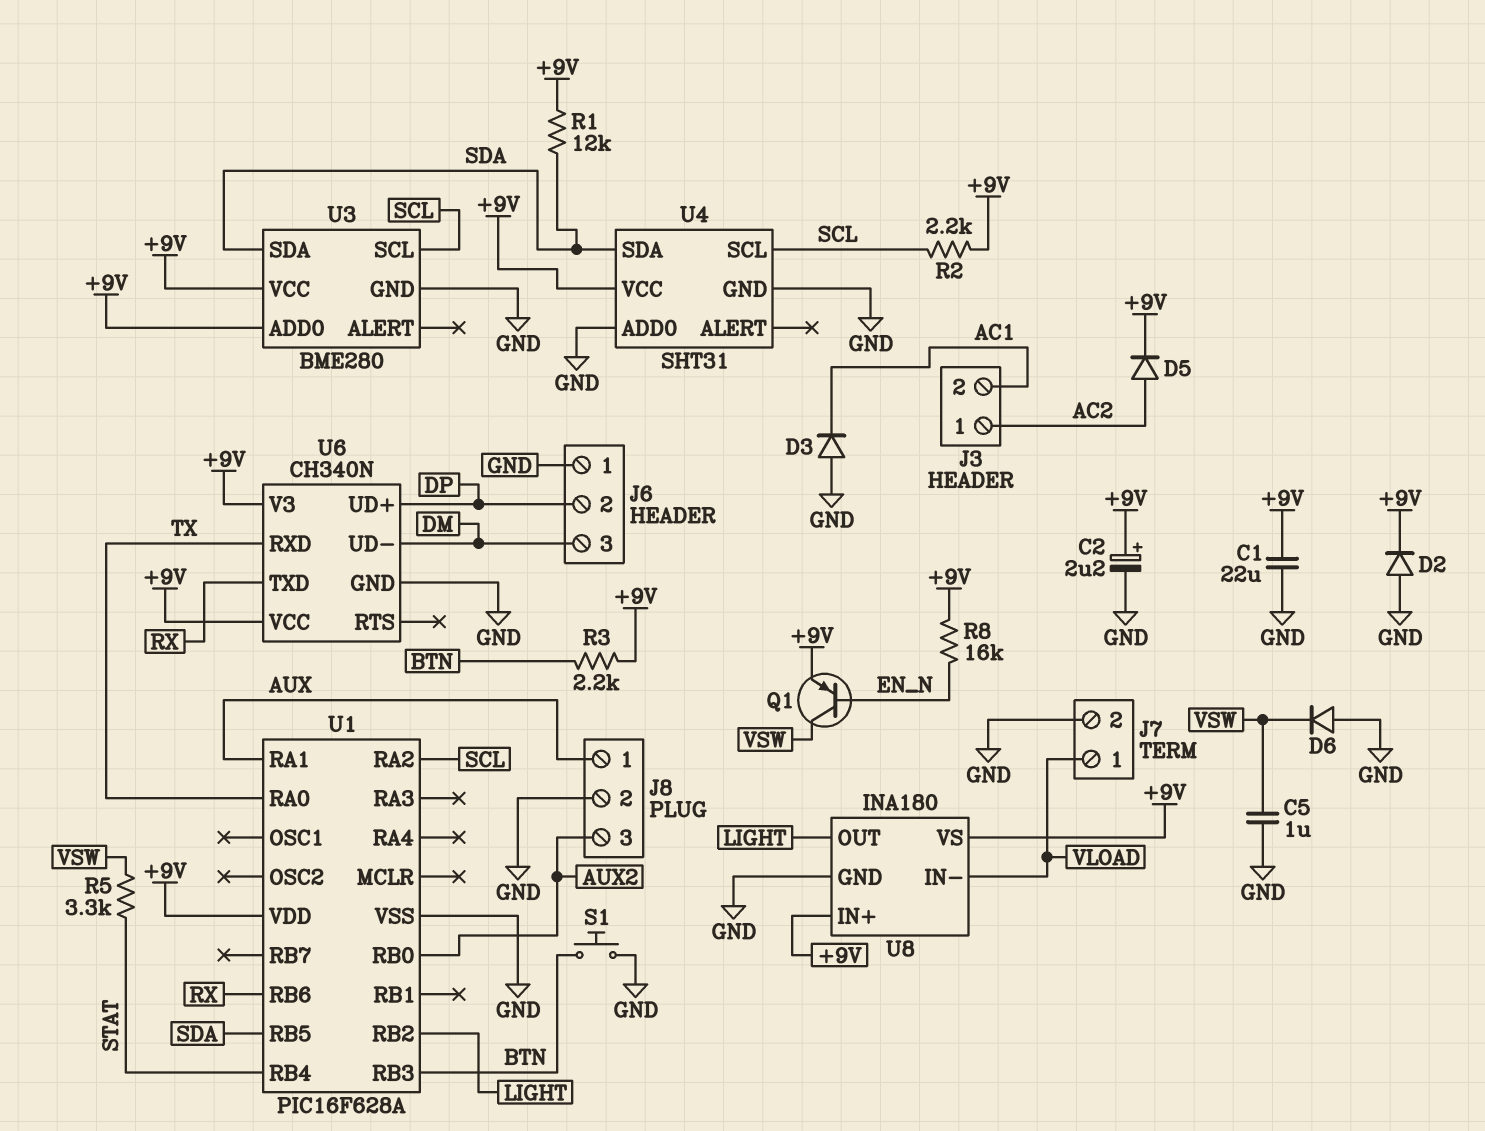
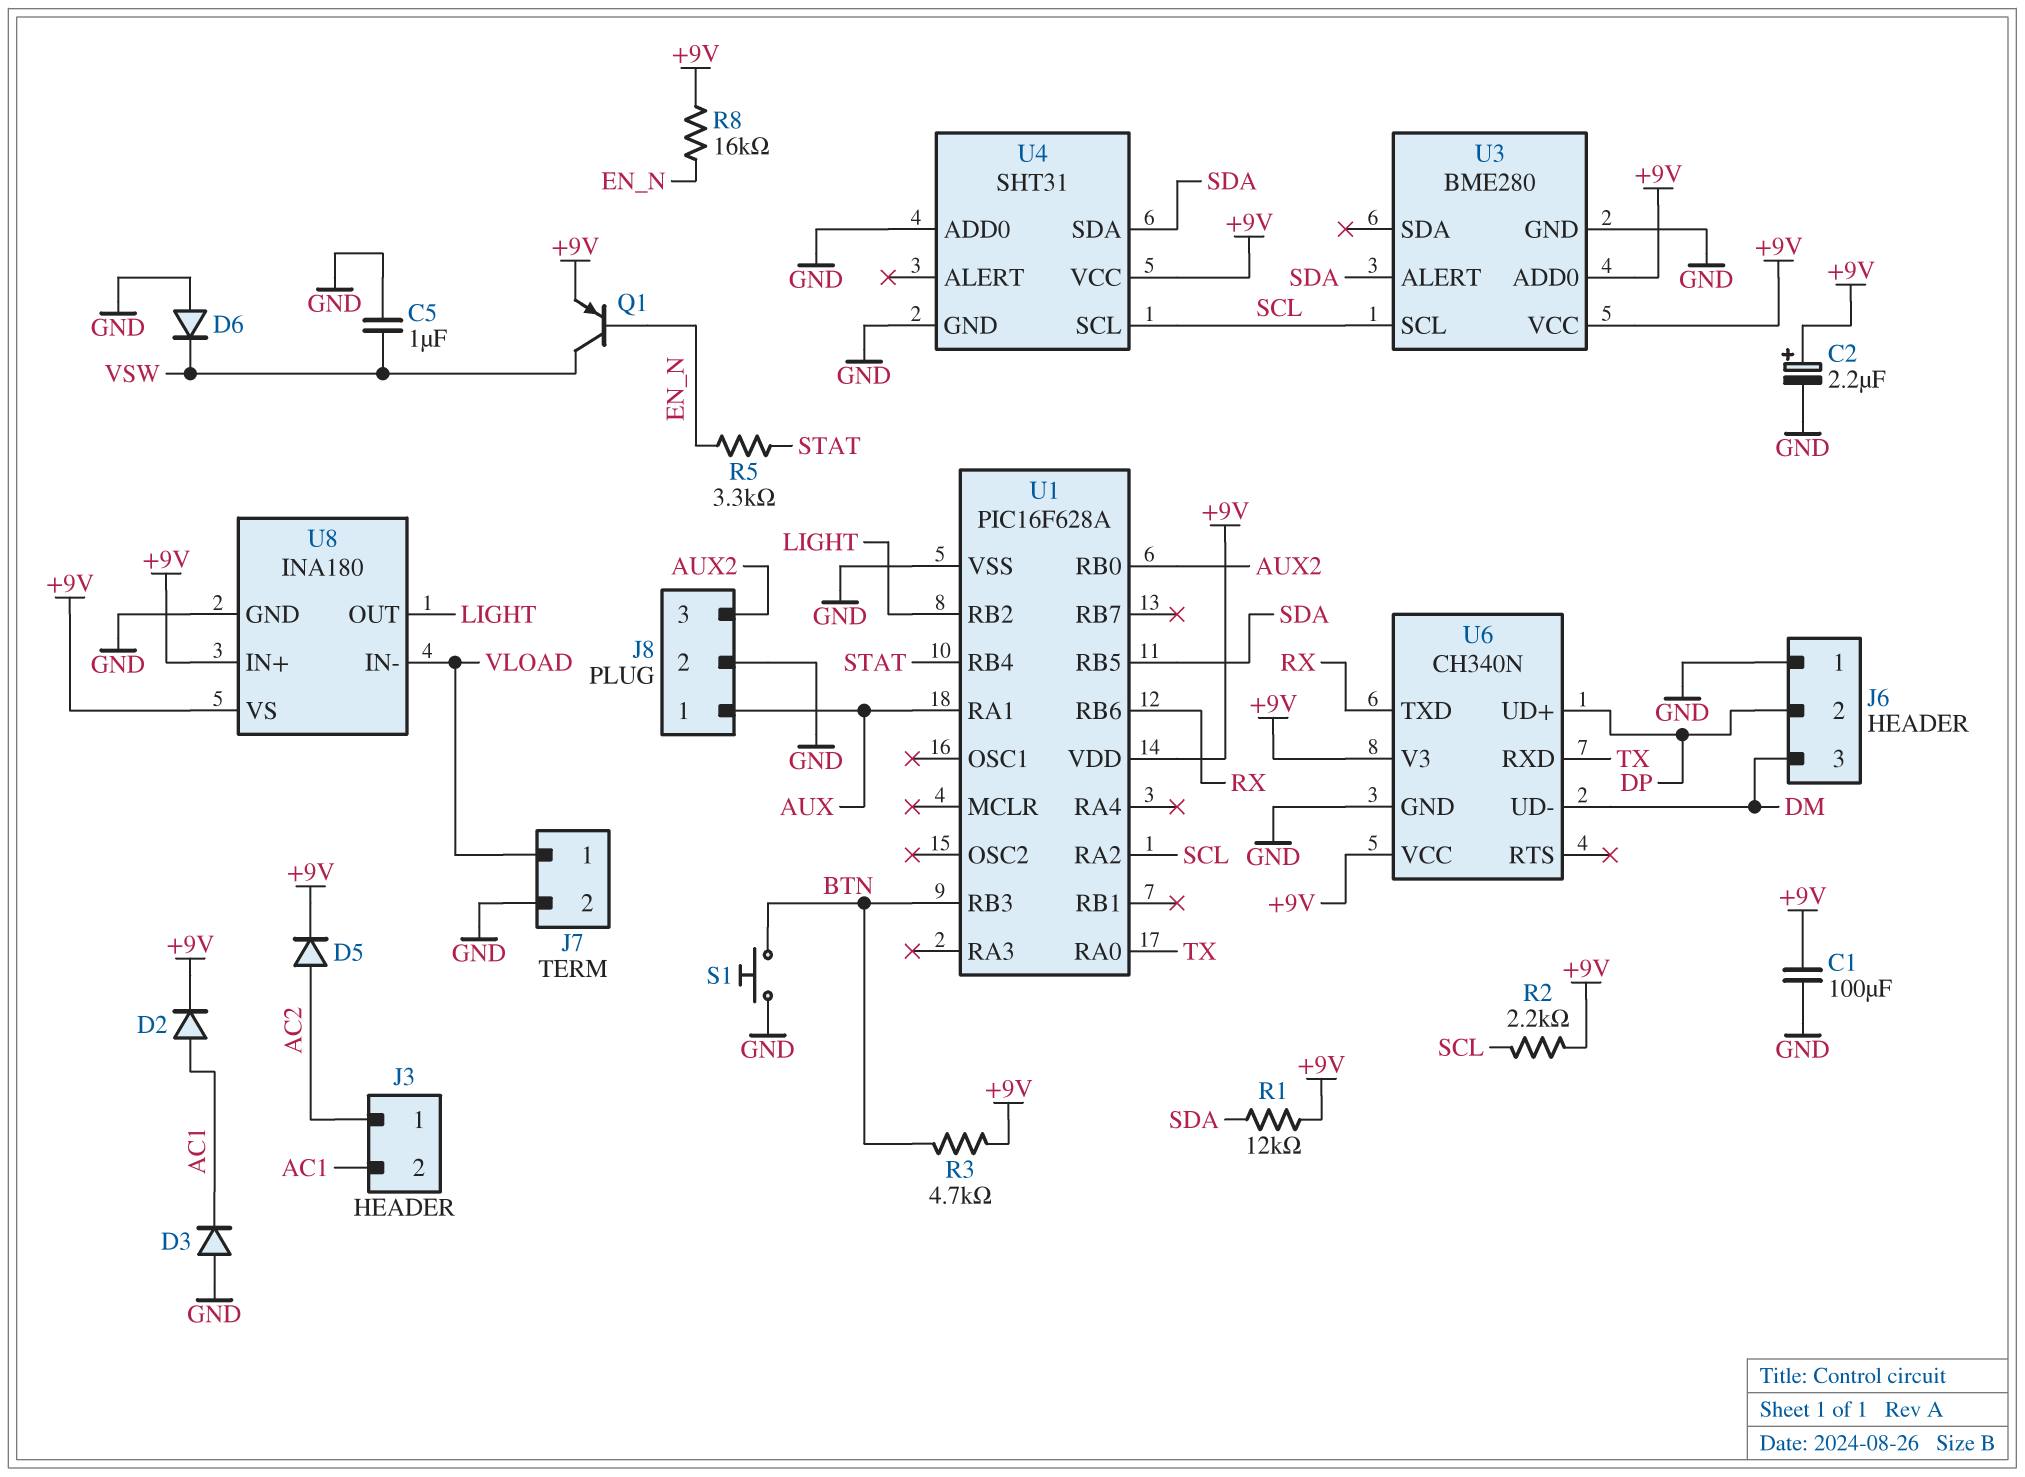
C1: 22uF (+9V, GND) -> 100uF (+9V, GND)
D2: diode (A GND, K +9V) -> diode (A AC1, K +9V)
R3: 2.2k (+9V, BTN) -> 4.7k (+9V, BTN)
R5: 3.3k (STAT, VSW) -> 3.3k (EN_N, STAT)
U3 pin ALERT: none -> SDA
U3 pin SDA: SDA -> none

